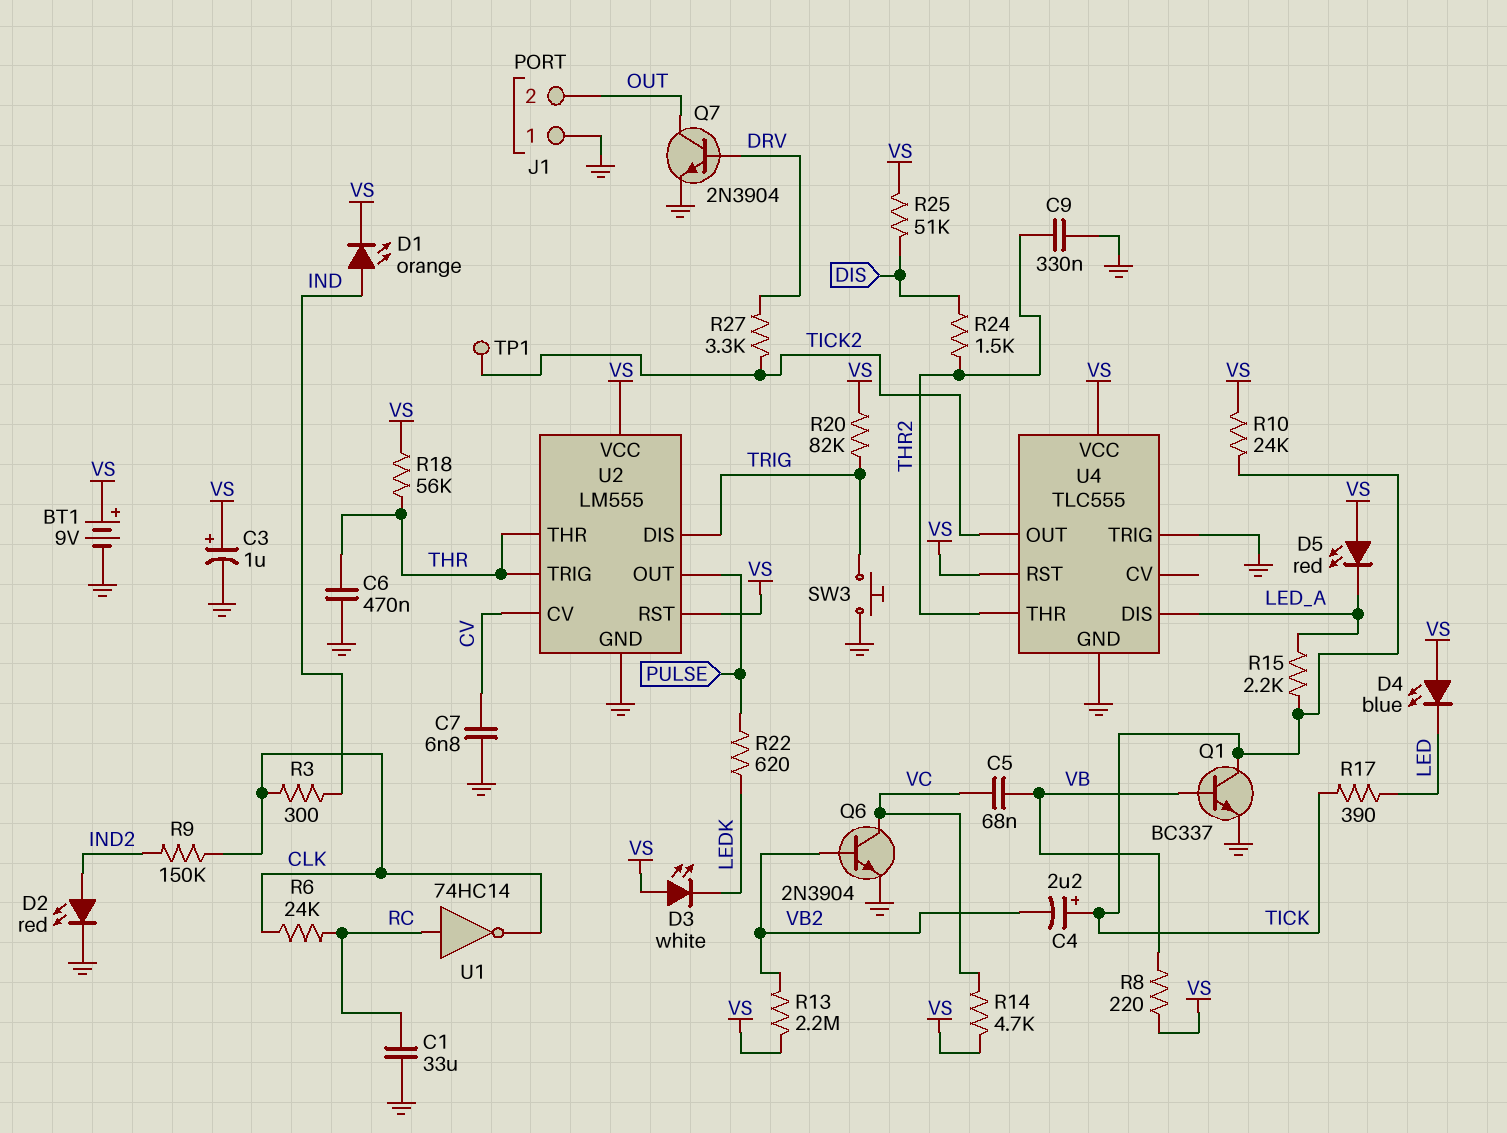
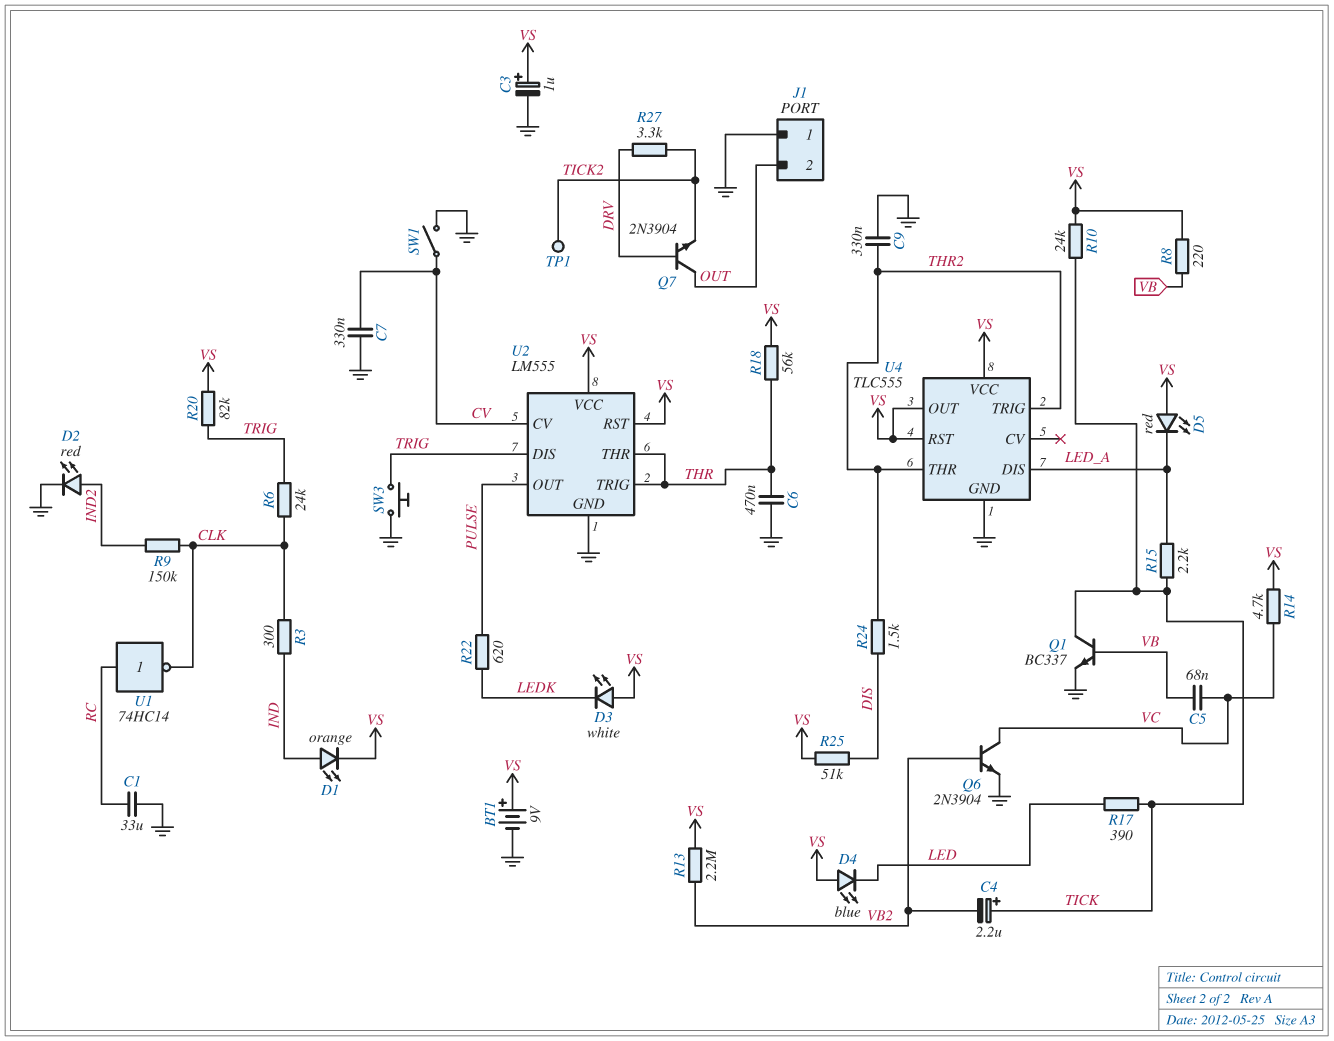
C7: 6.8nF (CV, GND) -> 330nF (CV, GND)
Q7: NPN 2N3904 (B DRV, C OUT, E GND) -> NPN 2N3904 (B DRV, C OUT, E TICK2)
R6: 24k (CLK, RC) -> 24k (CLK, TRIG)
SW1: none -> switch (CV, GND)
U4 pin OUT: TICK2 -> VS
U4 pin TRIG: GND -> THR2

